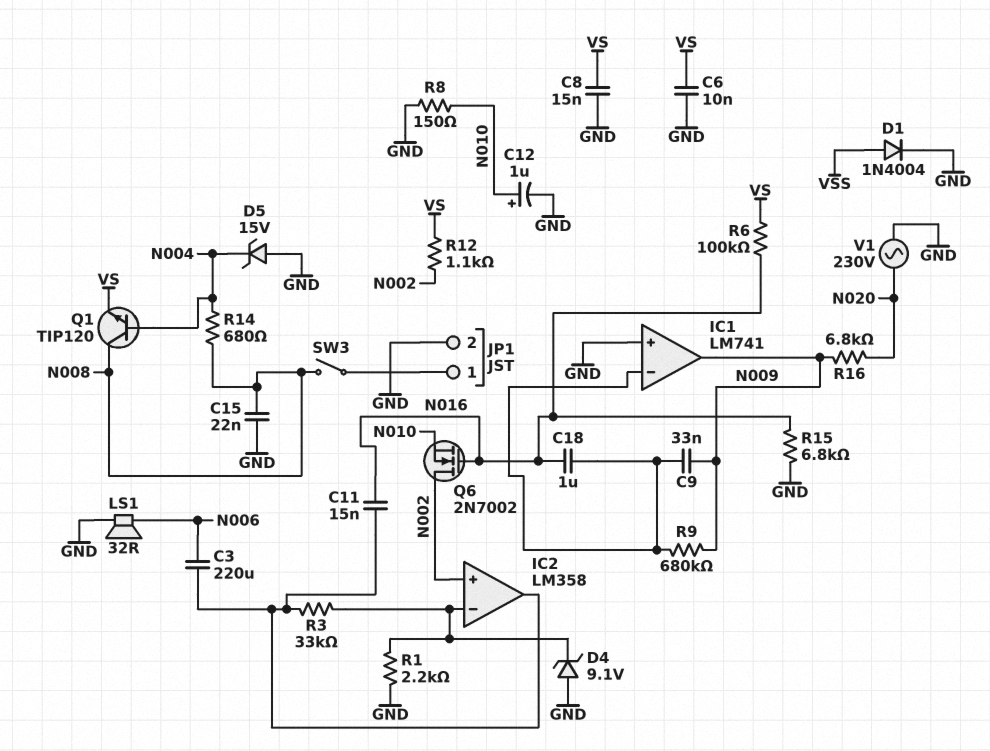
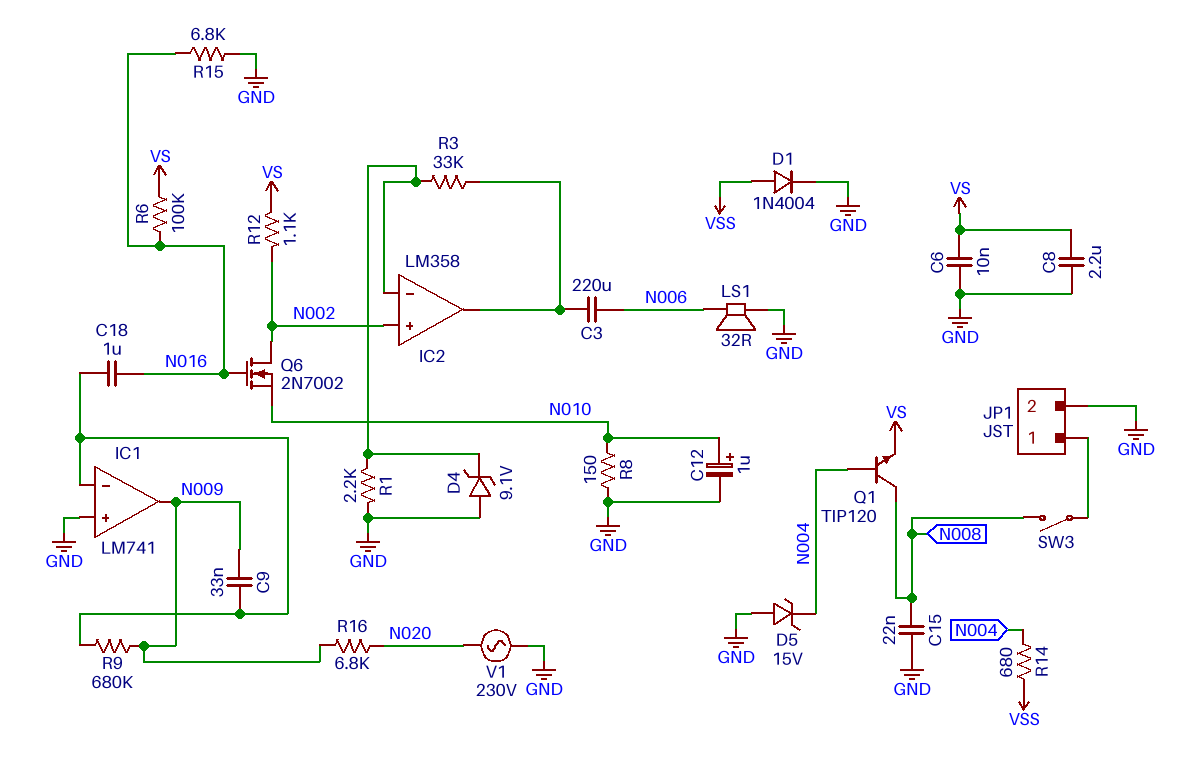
C8: 15nF (GND, VS) -> 2.2uF (GND, VS)
C11: 15nF (IC2/out, N016) -> none
R14: 680 (N004, N008) -> 680 (N004, VSS)

